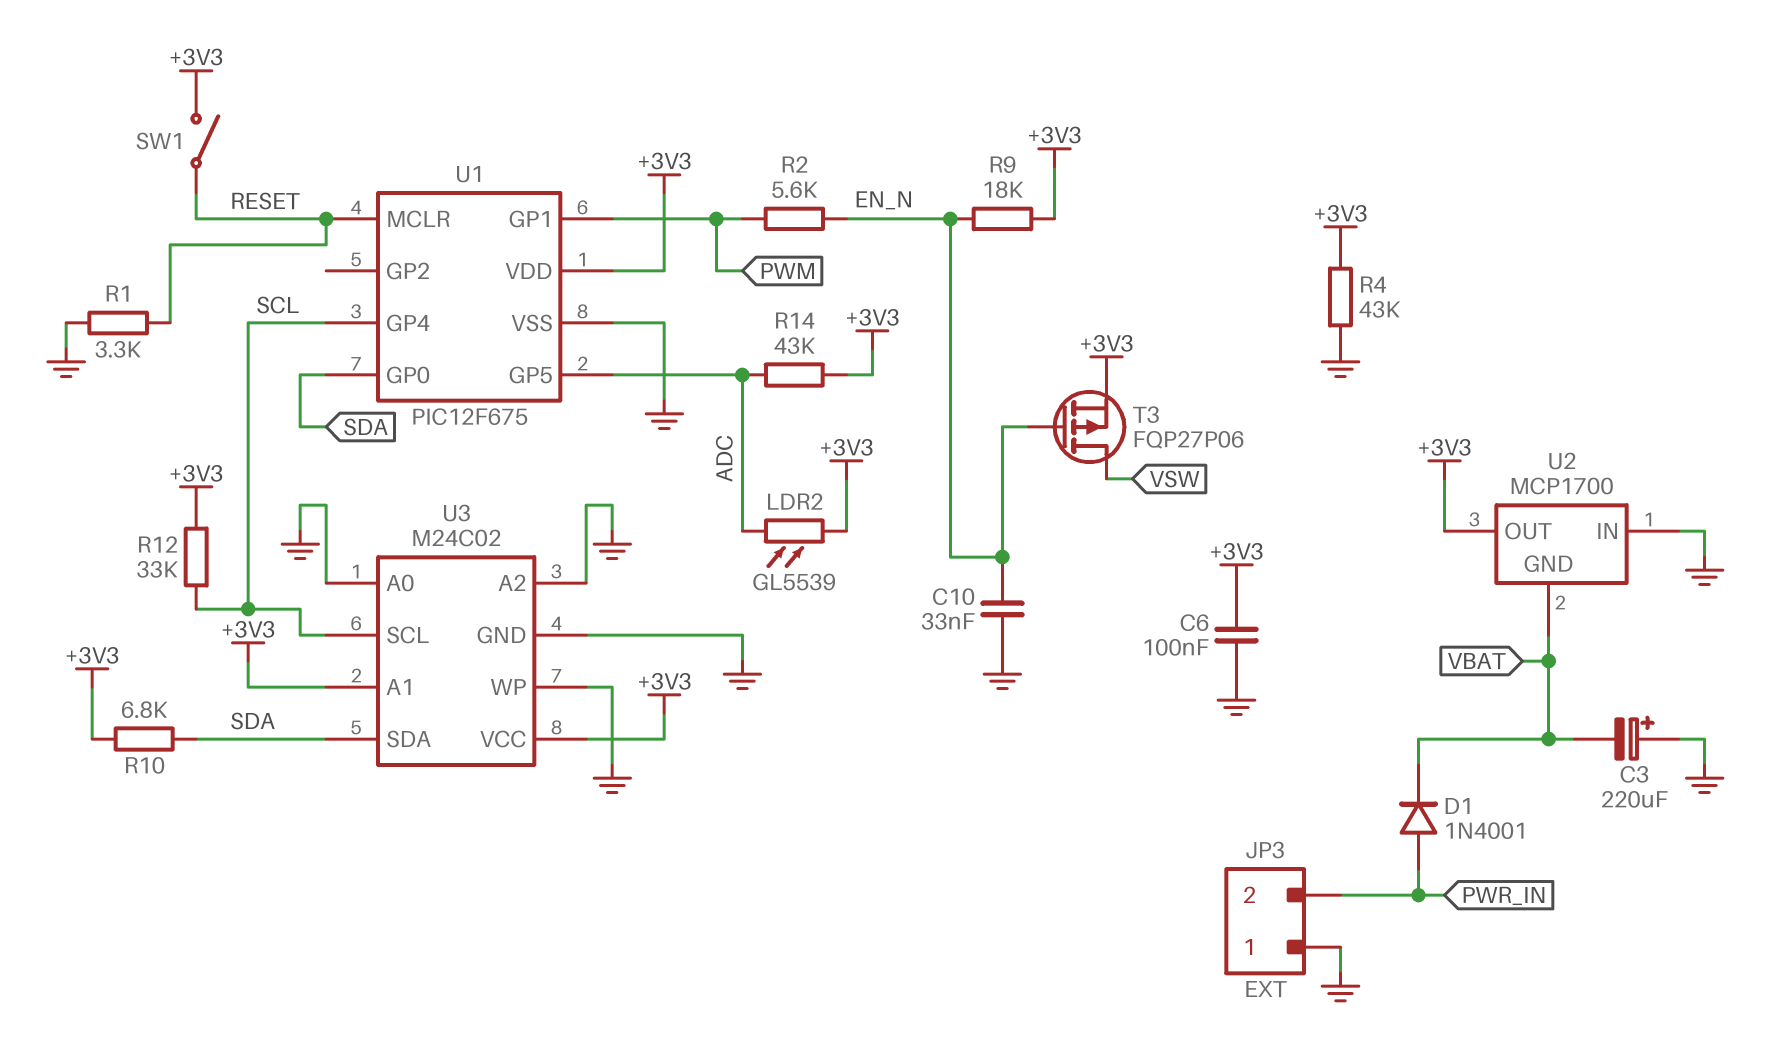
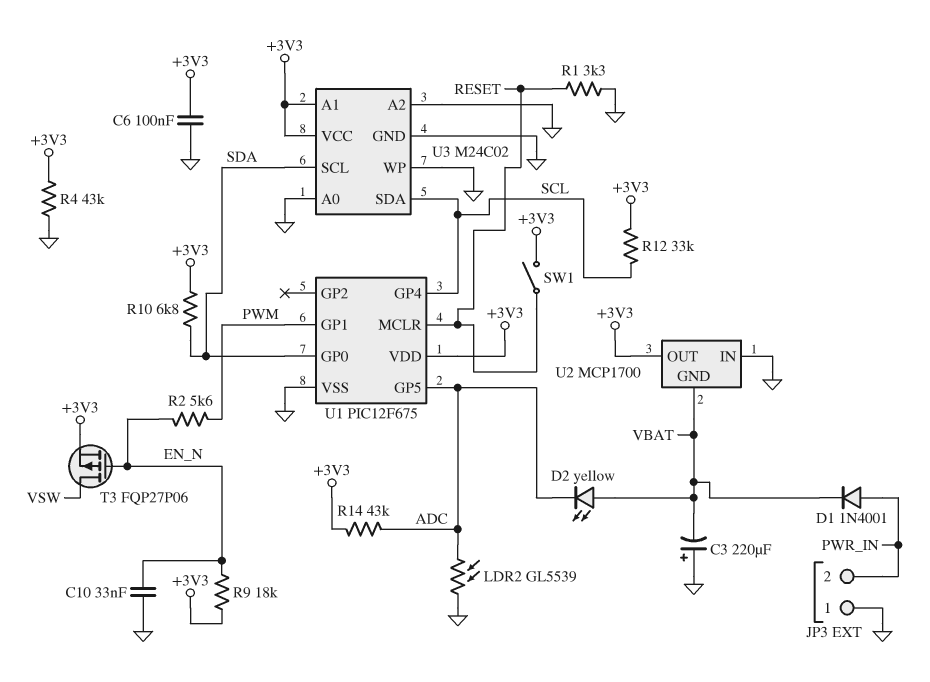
D2: none -> LED yellow (A VBAT, K ADC)
LDR2: GL5539 (+3V3, ADC) -> GL5539 (ADC, GND)
U3 pin SCL: SCL -> SDA
U3 pin SDA: SDA -> SCL

